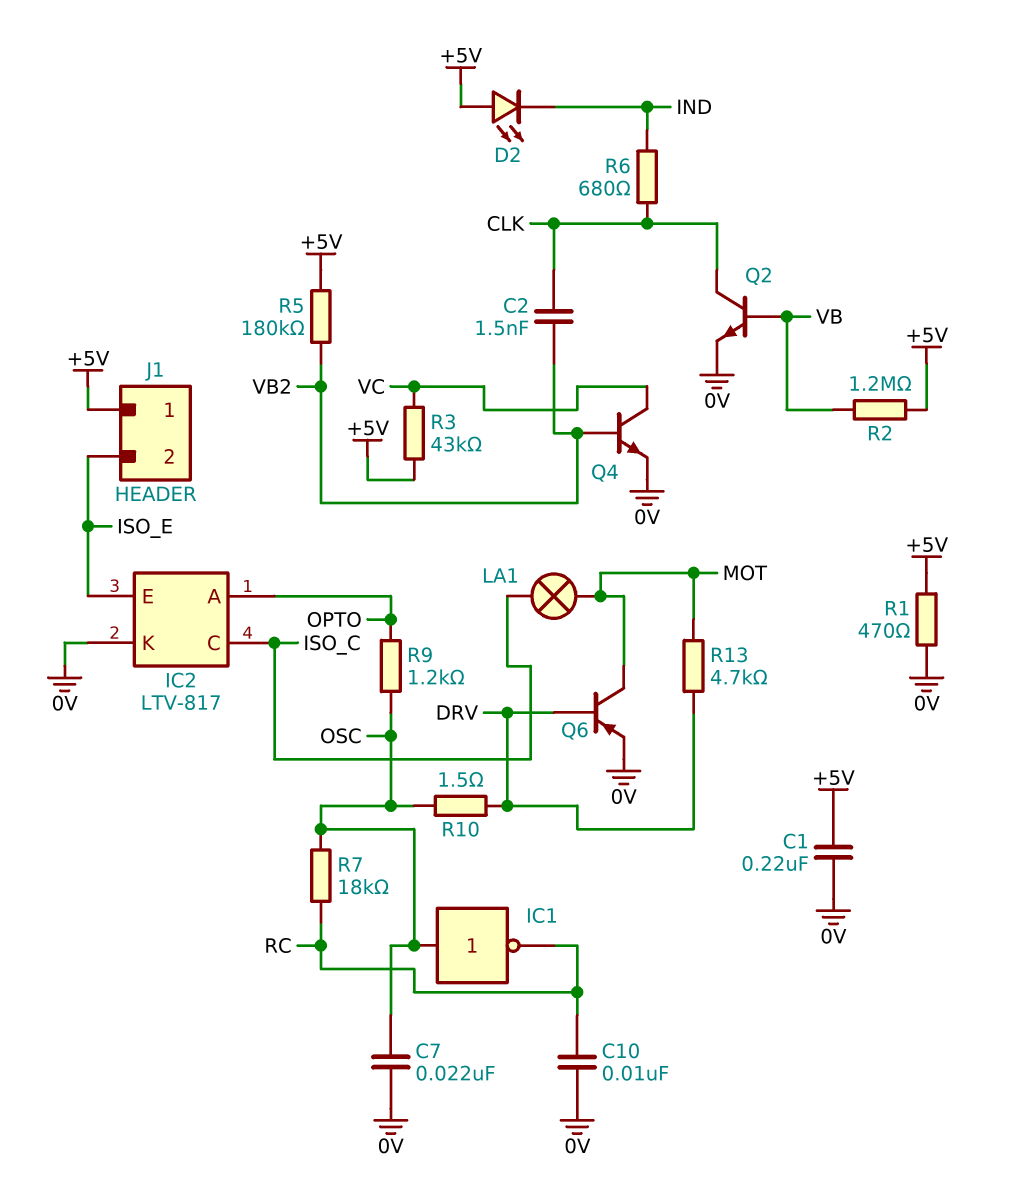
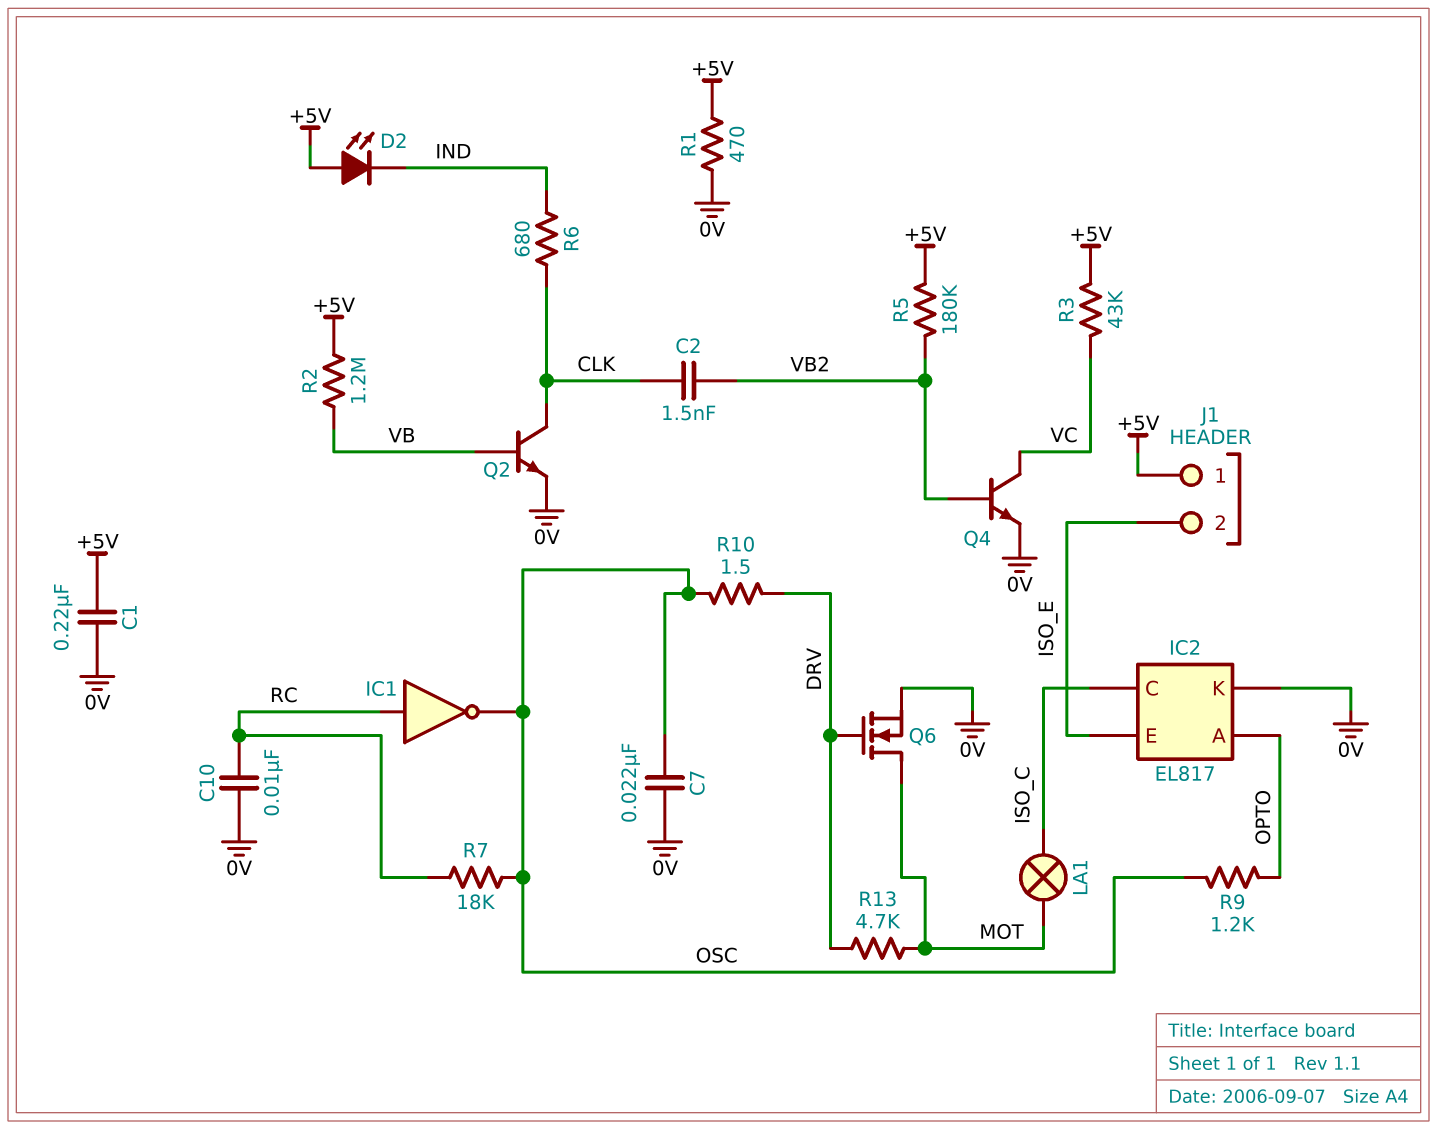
IC1: NOT (in OSC, out RC) -> NOT (in RC, out OSC)
IC2: LTV-817 -> EL817
Q6: PNP (B DRV, C MOT, E 0V) -> NMOS (G DRV, D MOT, S 0V)

